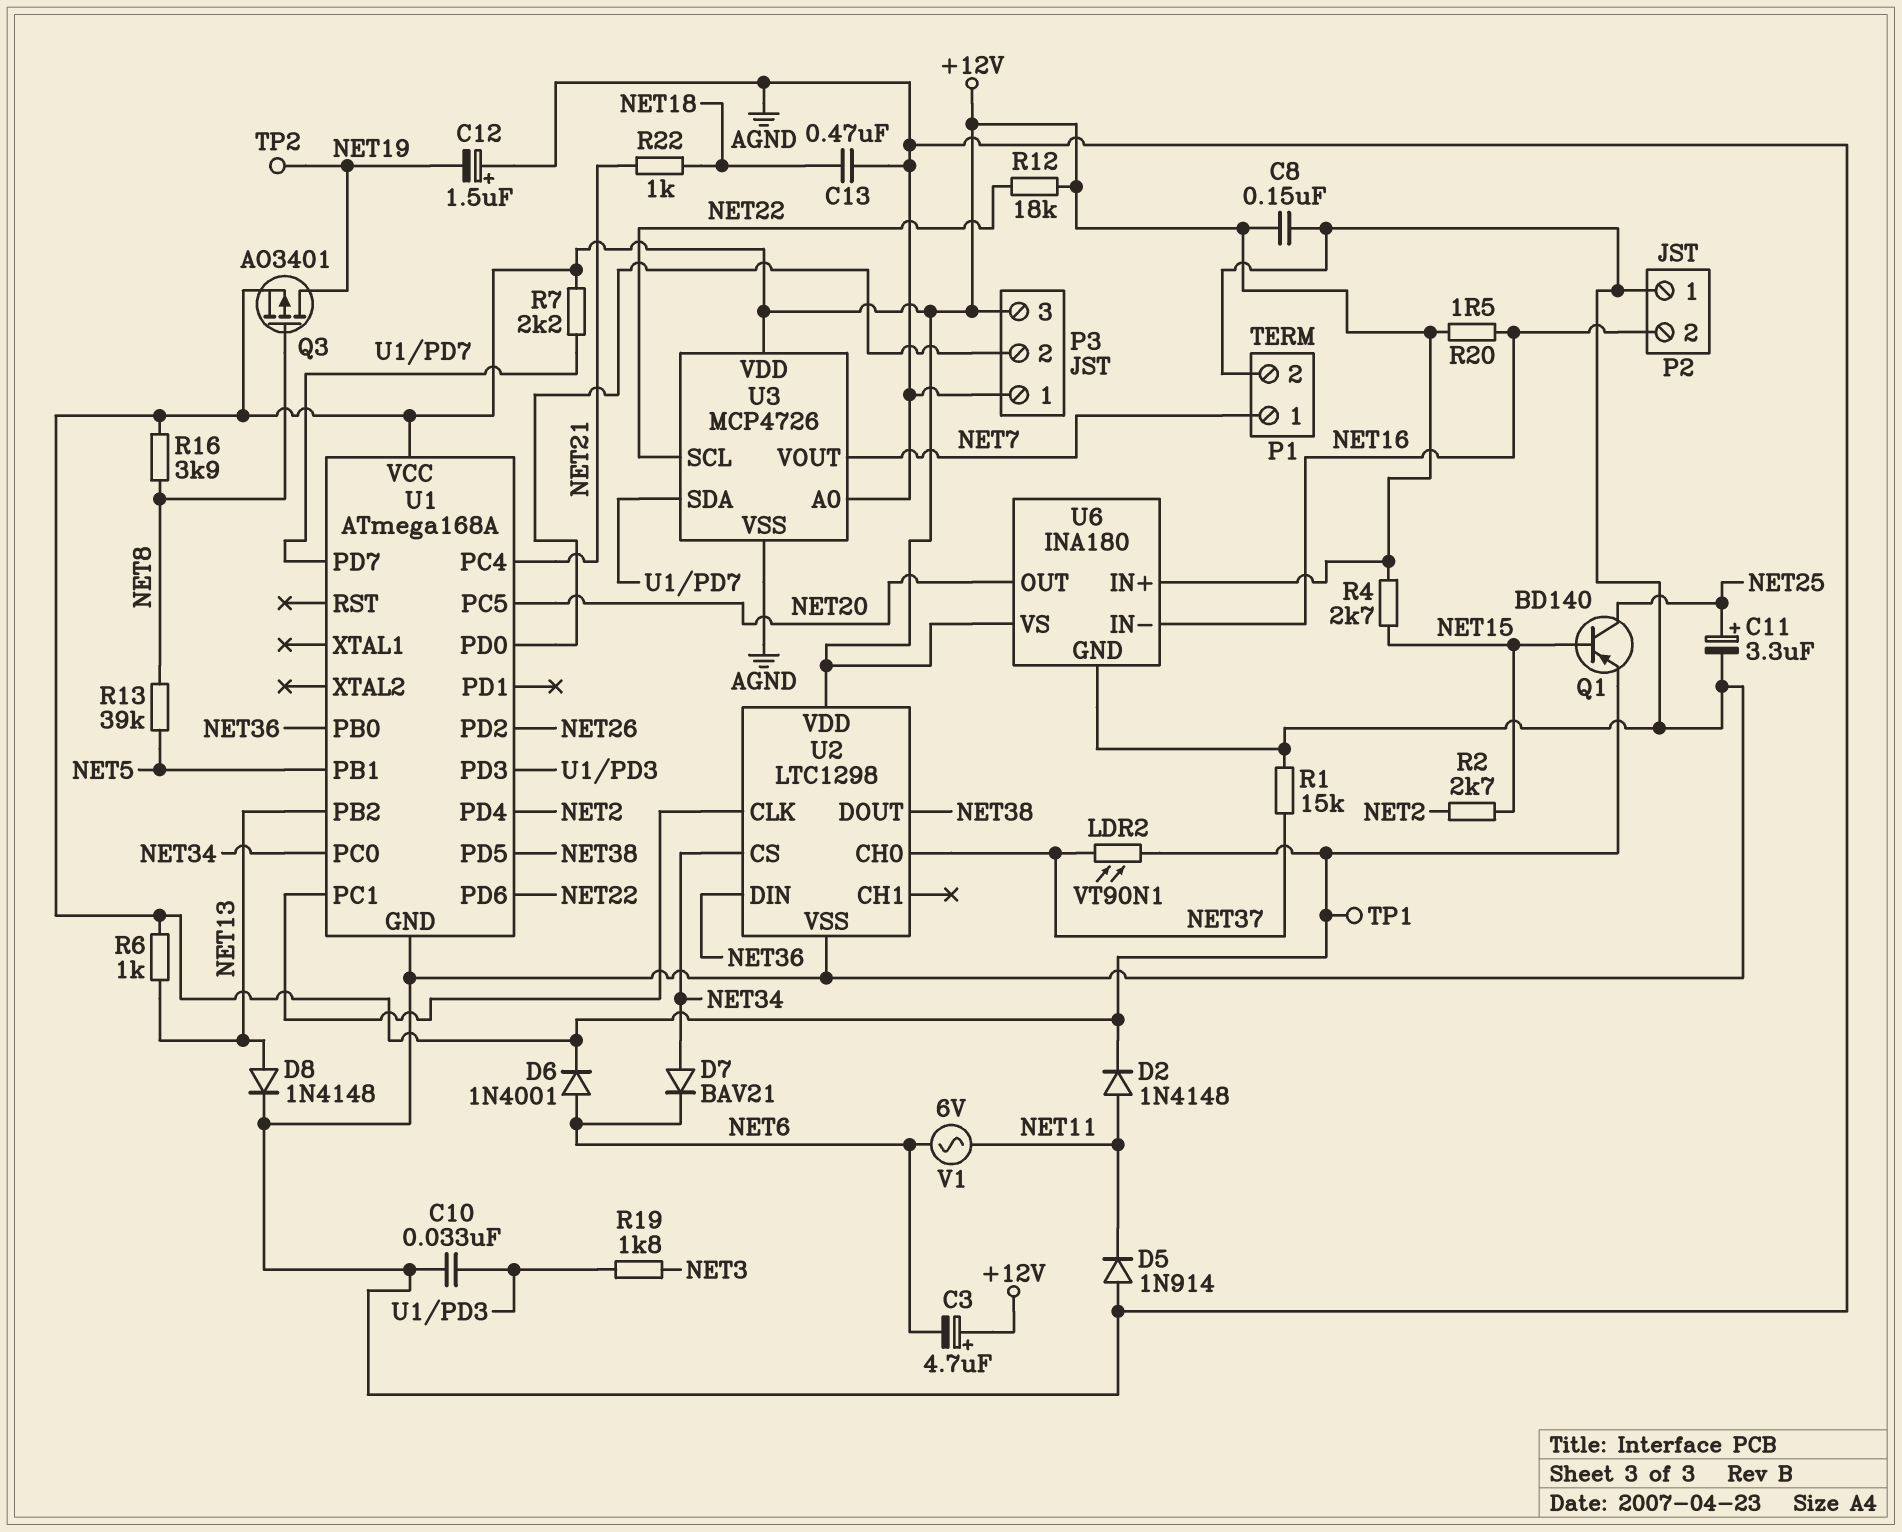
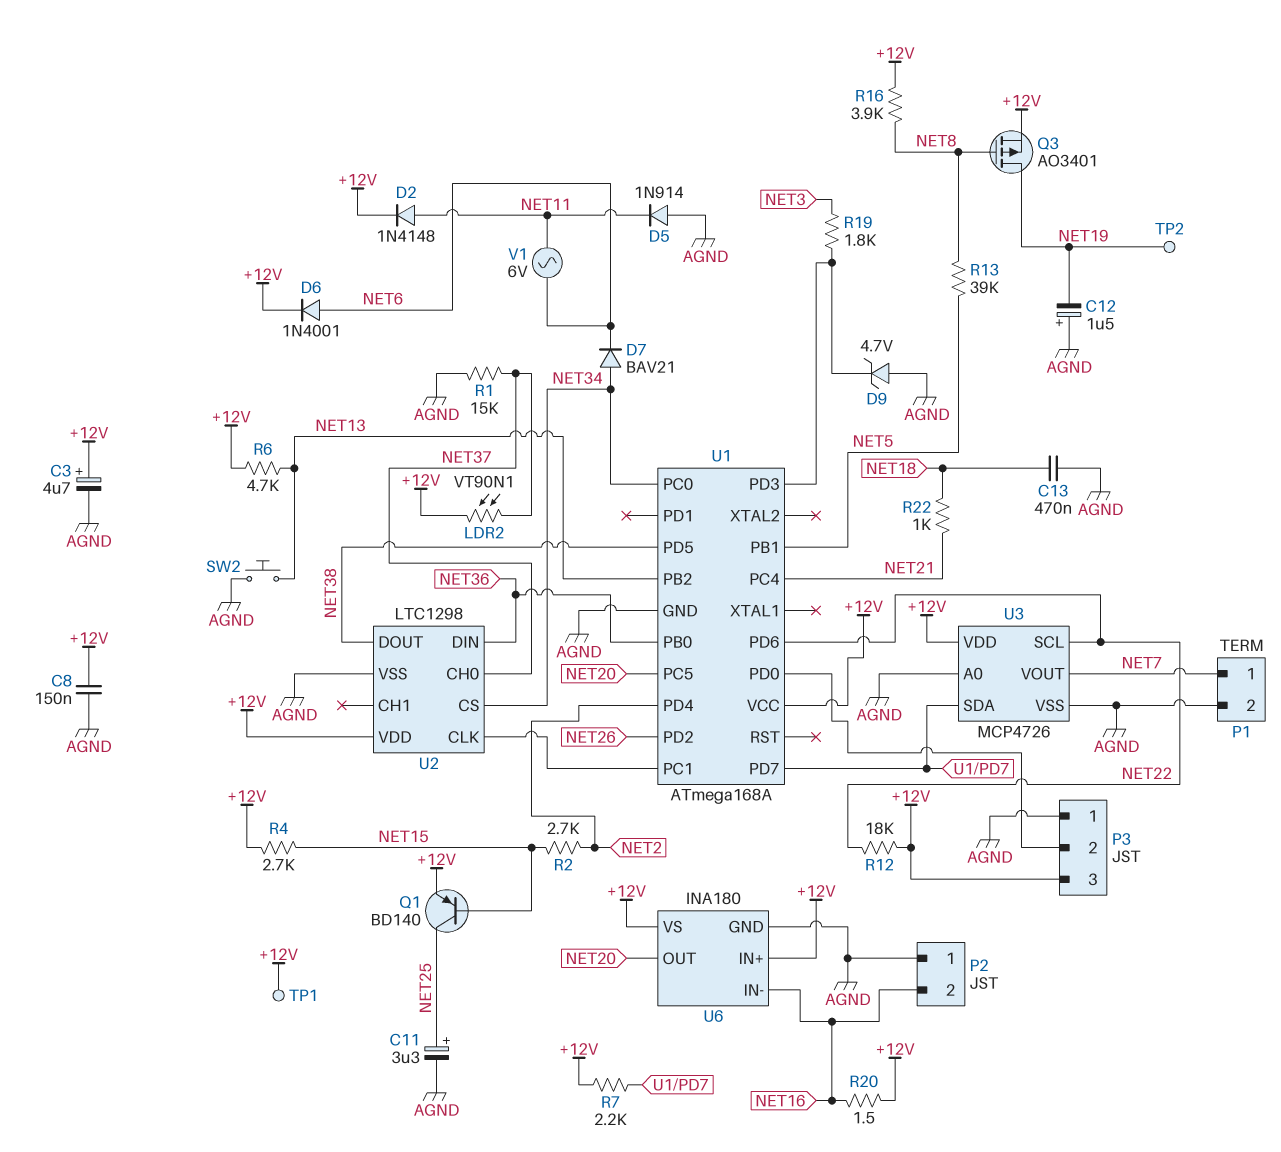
C3: 4.7uF (plus +12V, minus NET6) -> 4.7uF (plus +12V, minus AGND)
C10: 33nF (AGND, U1/PD3) -> none
D8: diode 1N4148 (A NET13, K AGND) -> none
D9: none -> zener 4.7V (A AGND, K U1/PD3)
R6: 1k (+12V, NET13) -> 4.7k (+12V, NET13)
SW2: none -> button (AGND, NET13)

